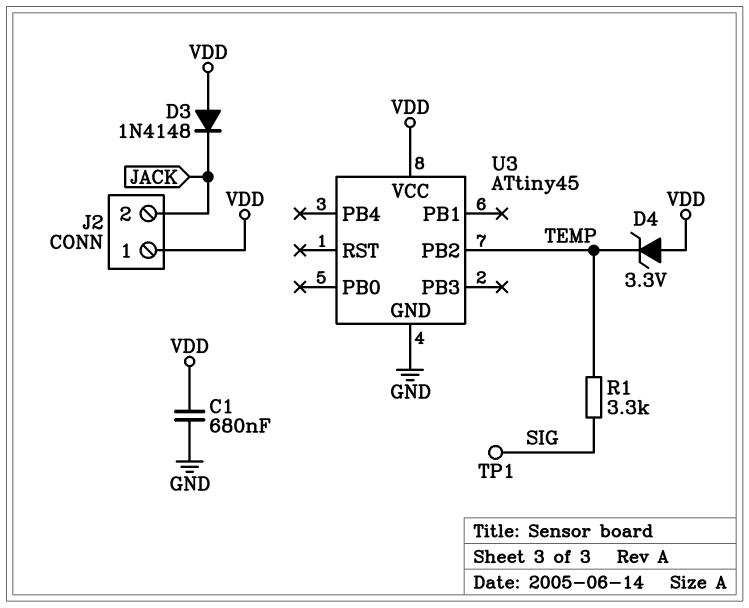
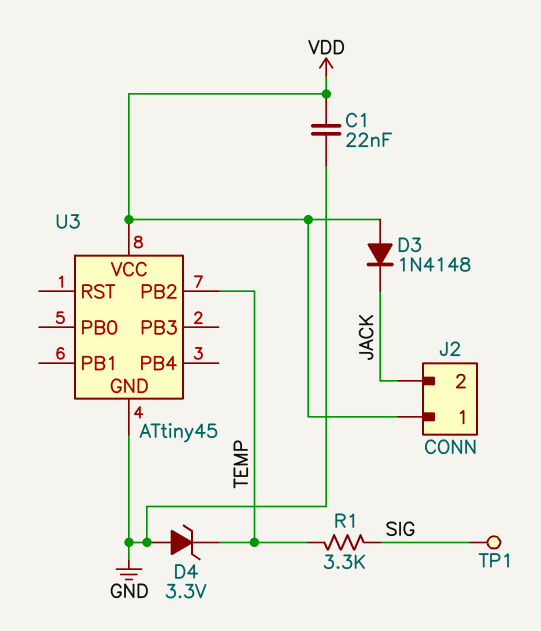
C1: 680nF (GND, VDD) -> 22nF (GND, VDD)
D4: zener 3.3V (A VDD, K TEMP) -> zener 3.3V (A GND, K TEMP)

